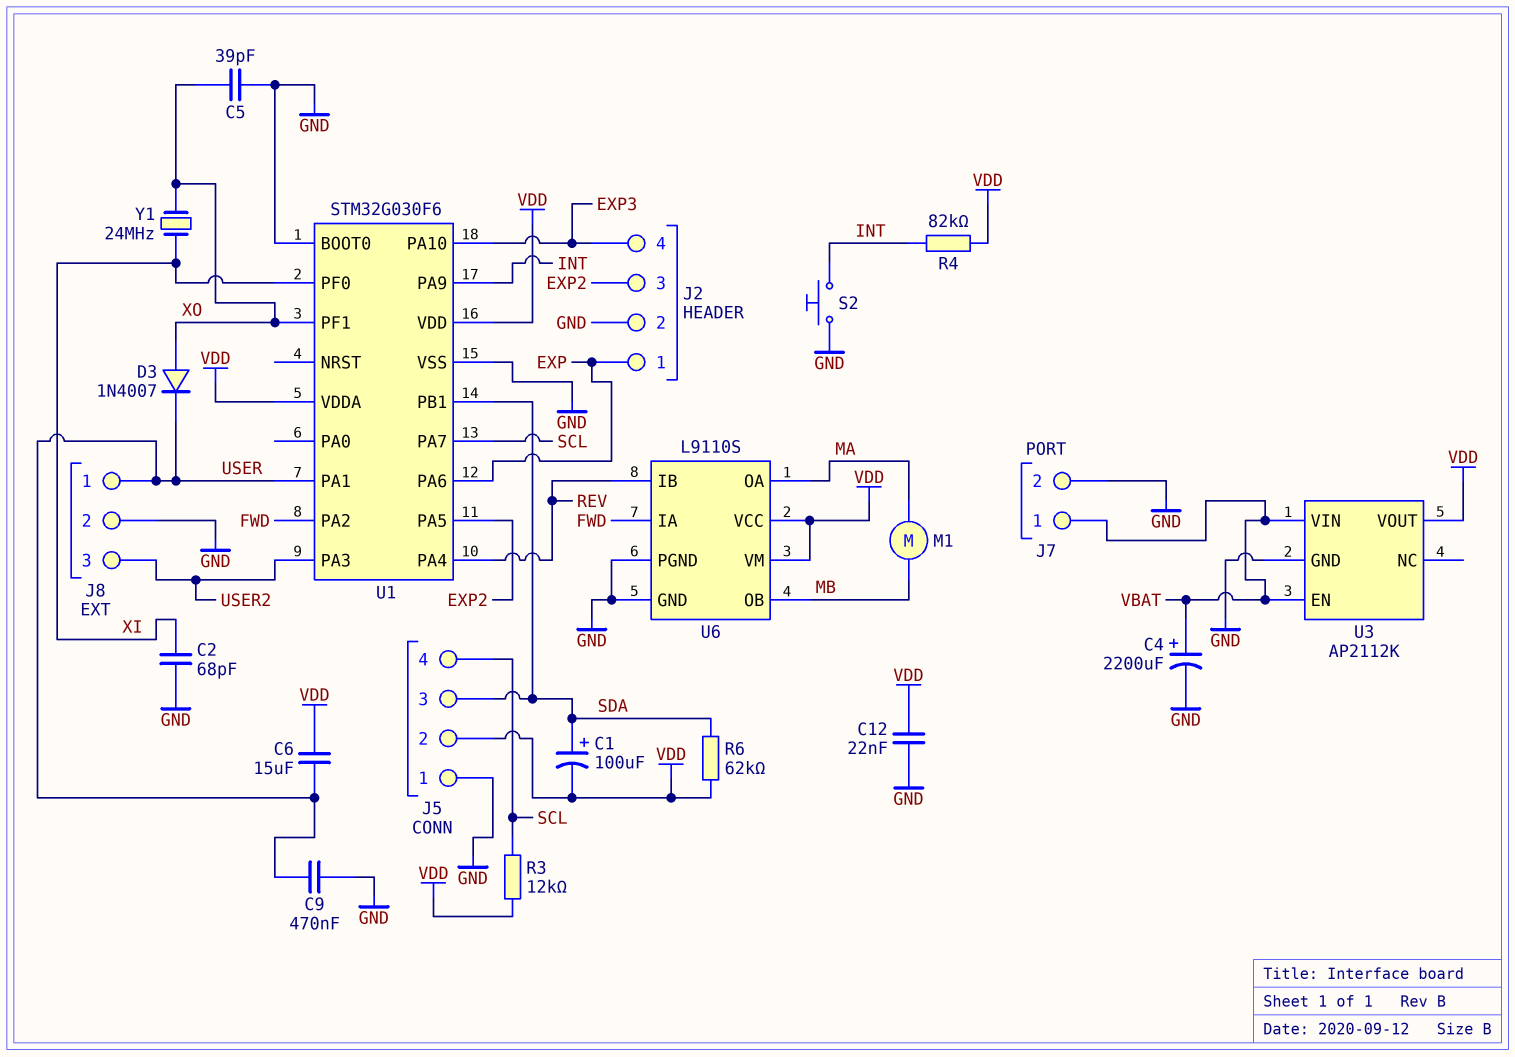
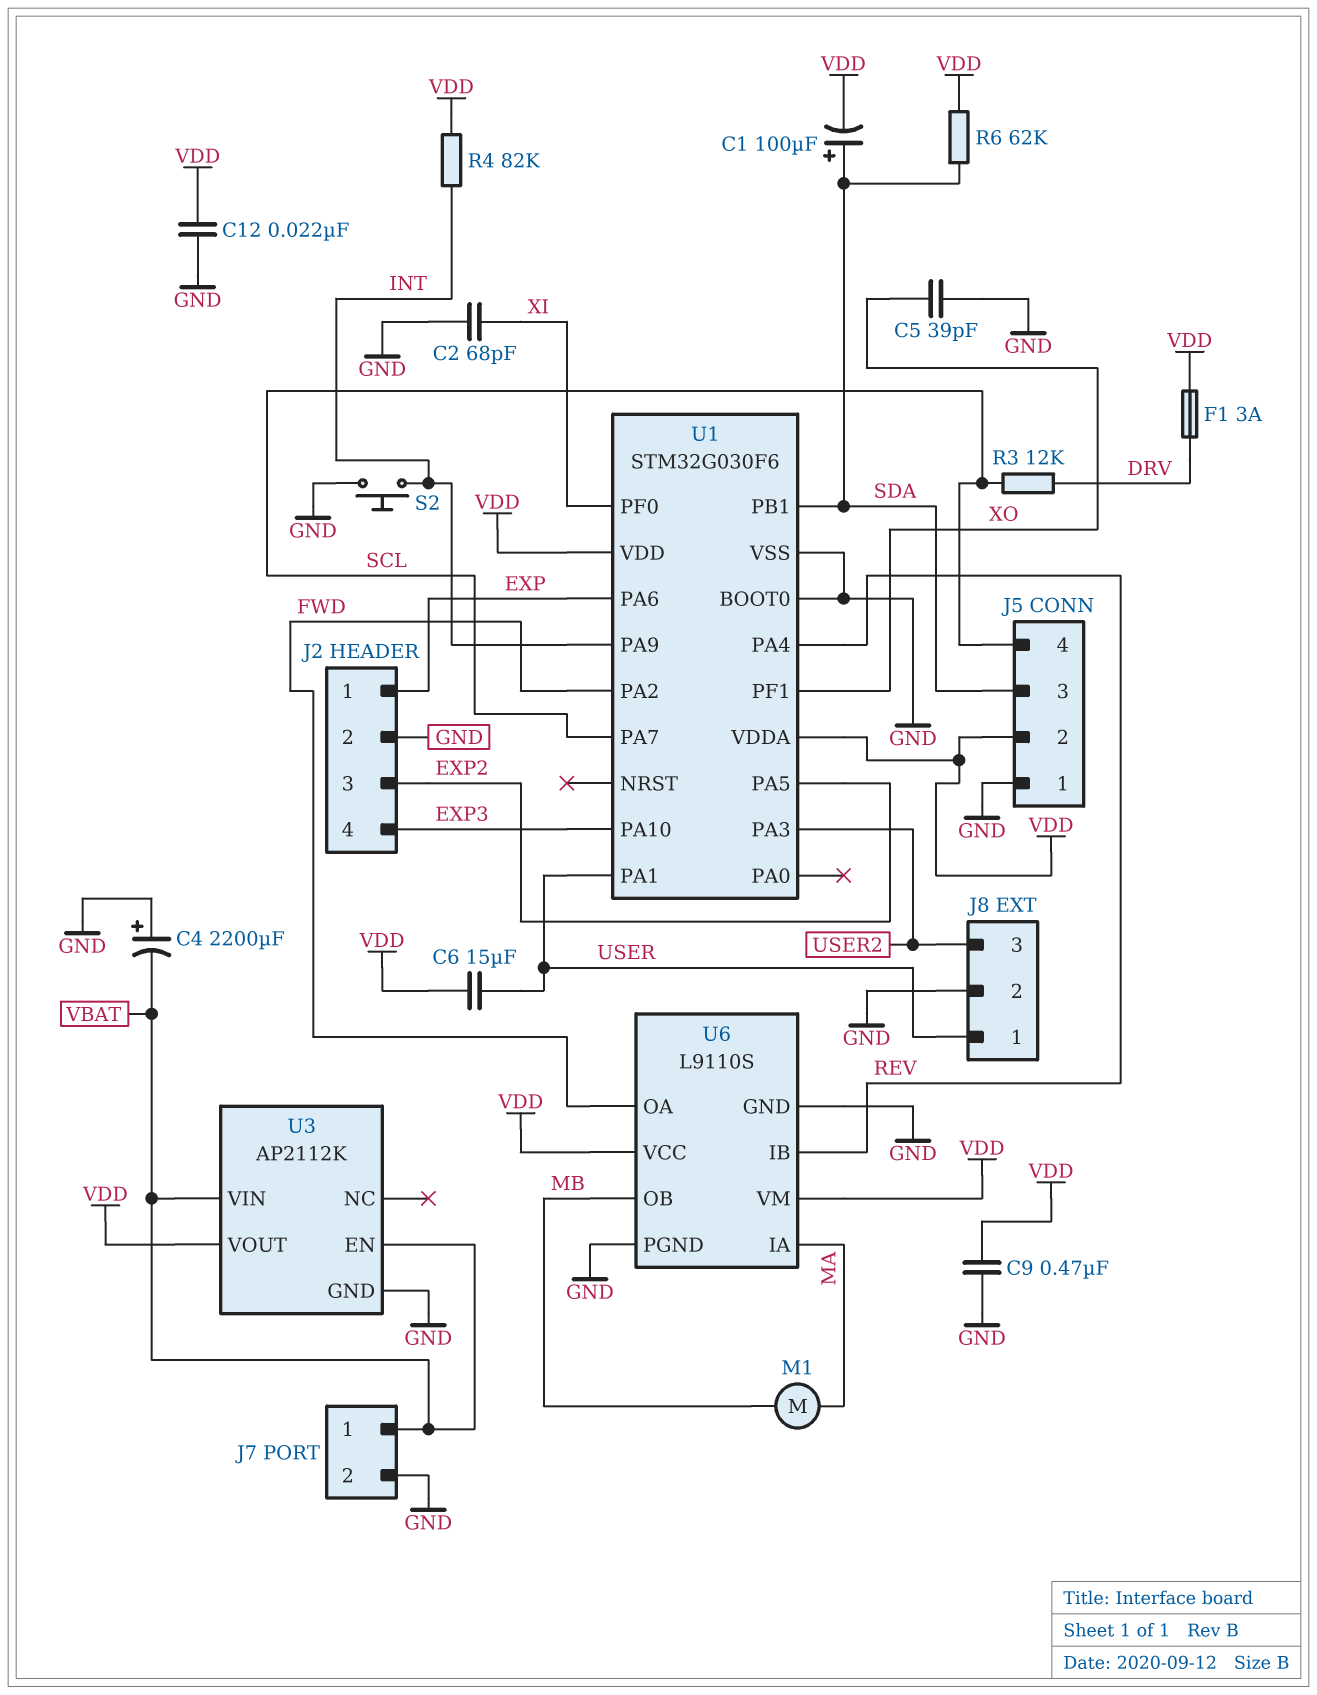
C4: 2200uF (plus VBAT, minus GND) -> 2200uF (plus GND, minus VBAT)
C9: 470nF (GND, USER) -> 470nF (GND, VDD)
D3: diode 1N4007 (A XO, K USER) -> none
F1: none -> 3A (DRV, VDD)
R3: 12k (SCL, VDD) -> 12k (DRV, SCL)
U6 pin IA: FWD -> MA
U6 pin OA: MA -> FWD
Y1: 24MHz (XI, XO) -> none

